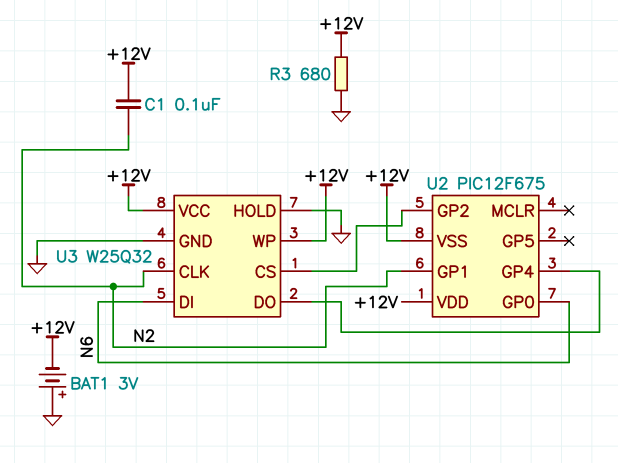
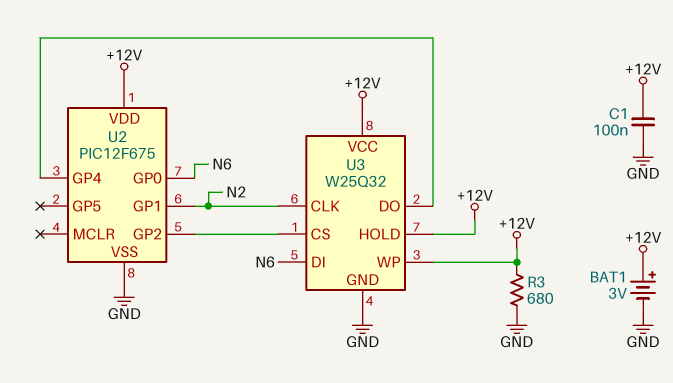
BAT1: 3V (plus GND, minus +12V) -> 3V (plus +12V, minus GND)
C1: 100nF (+12V, N2) -> 100nF (+12V, GND)
U2 pin VSS: +12V -> GND
U3 pin HOLD: GND -> +12V

